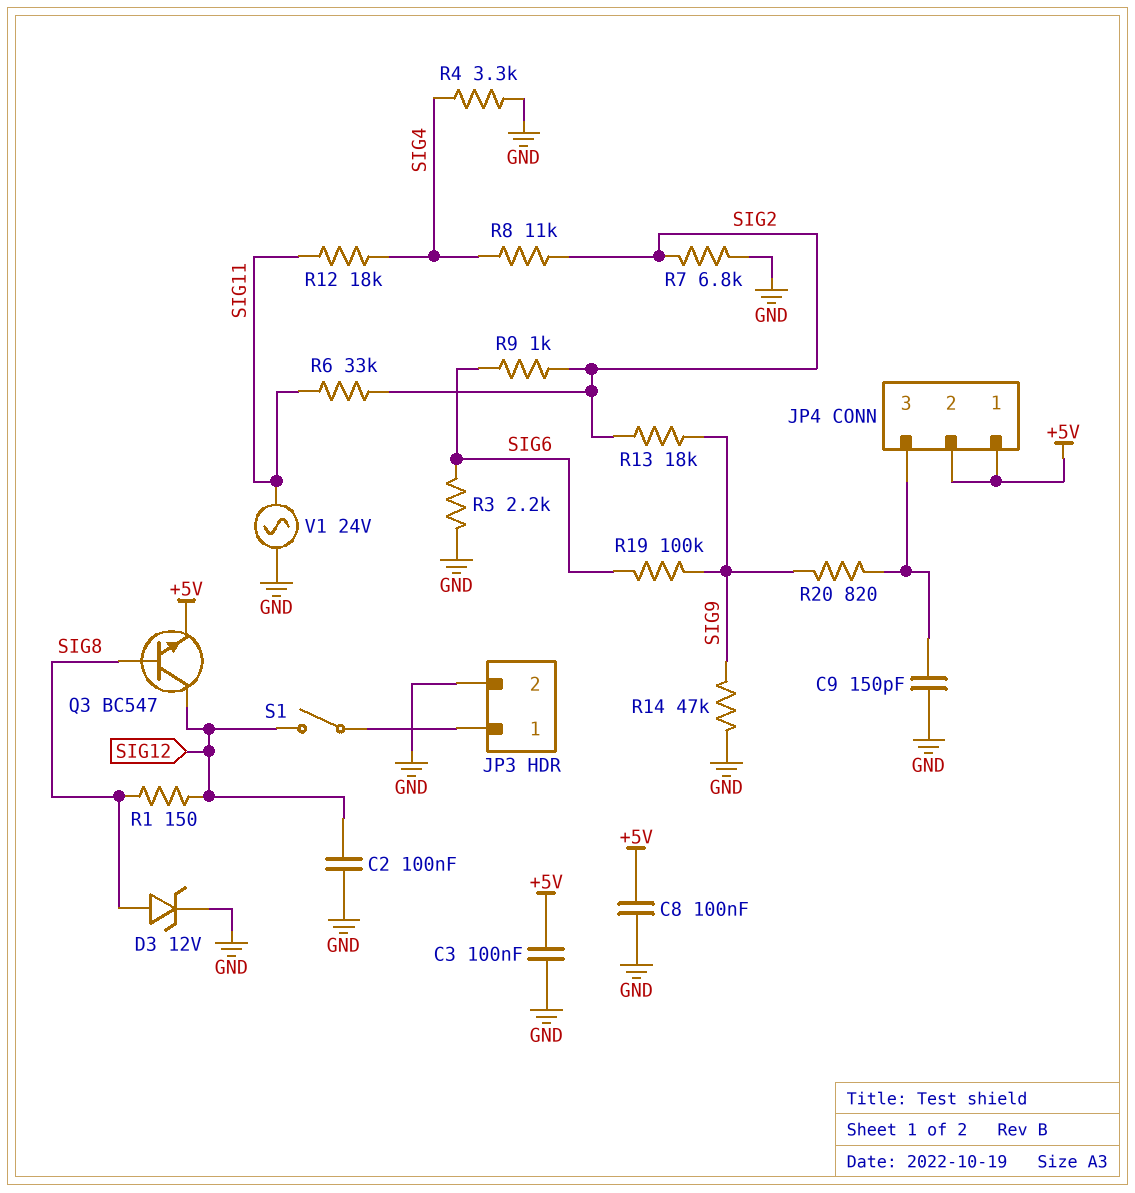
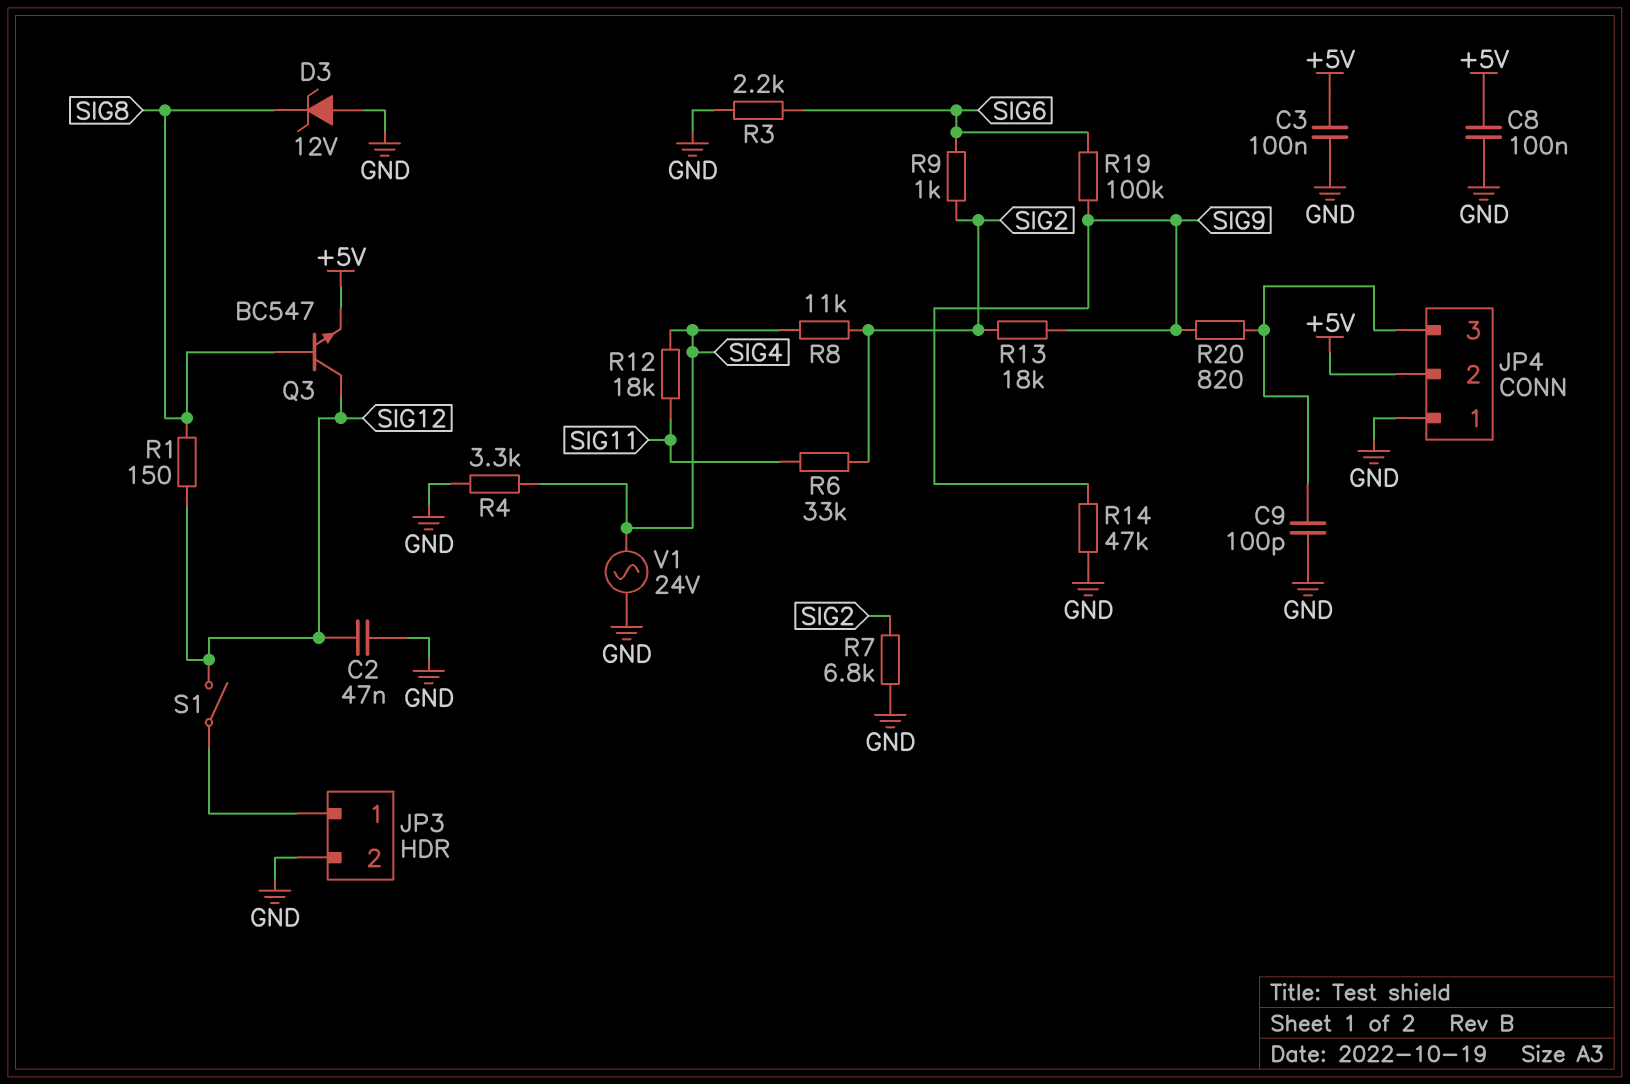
C2: 100nF (GND, SIG12) -> 47nF (GND, SIG12)
C9: 150pF (GND, JP4/3) -> 100pF (GND, JP4/3)
D3: zener 12V (A SIG8, K GND) -> zener 12V (A GND, K SIG8)
JP4 pin 1: +5V -> GND
V1: AC 24V (GND, SIG11) -> AC 24V (GND, SIG4)

